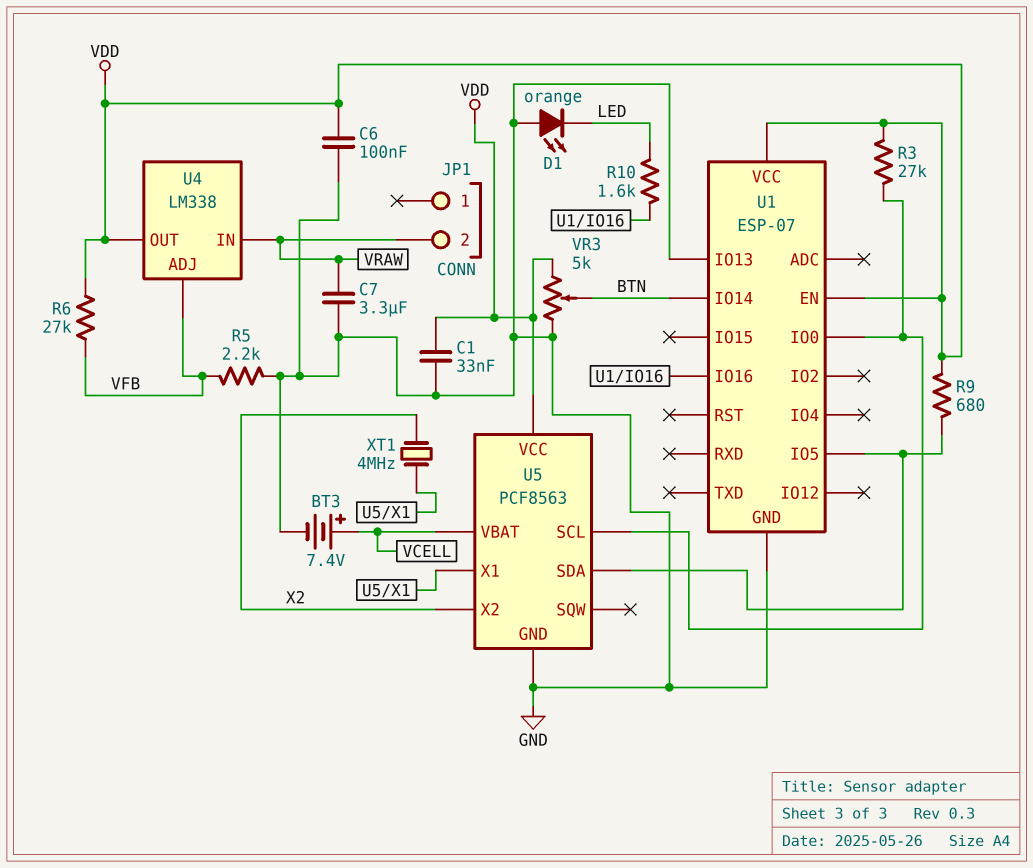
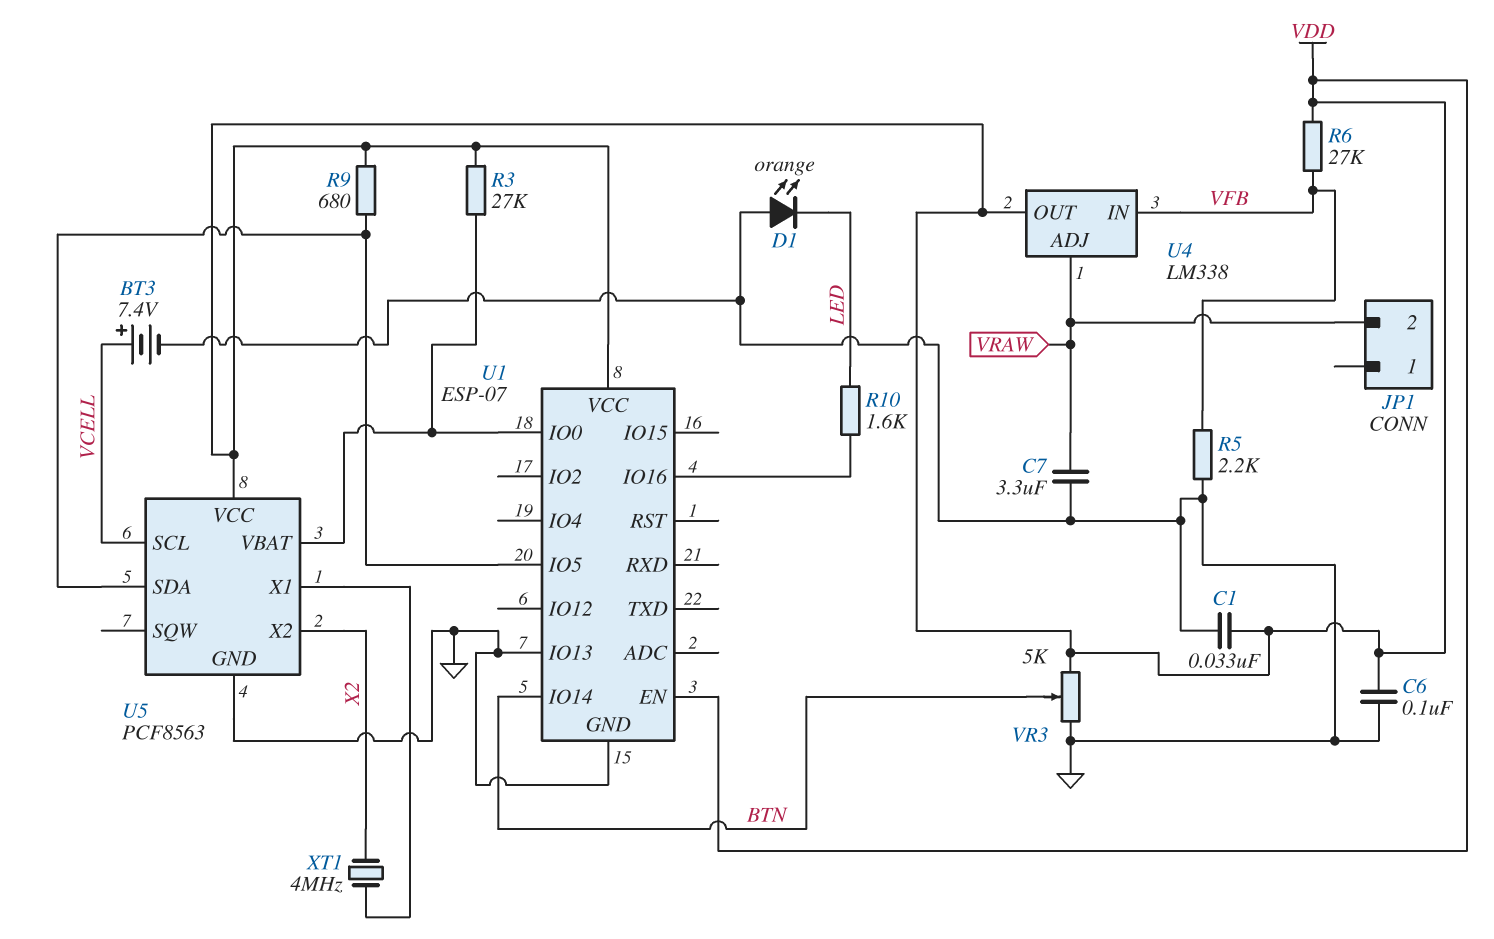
U4 pin ADJ: VFB -> VRAW
U4 pin IN: VRAW -> VFB
U5 pin SCL: U1/IO0 -> VCELL
U5 pin VBAT: VCELL -> U1/IO0

